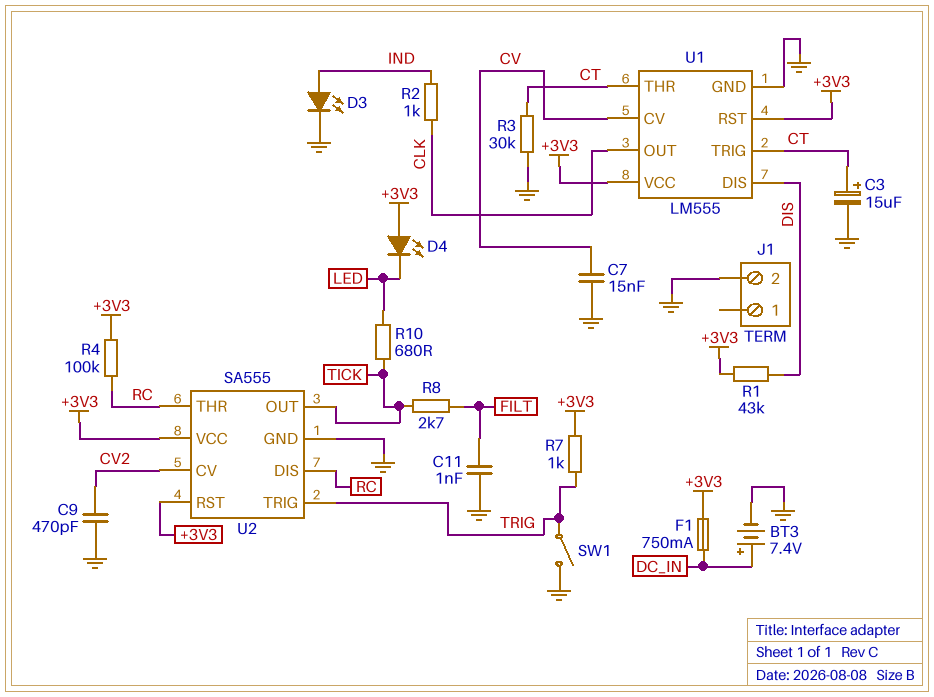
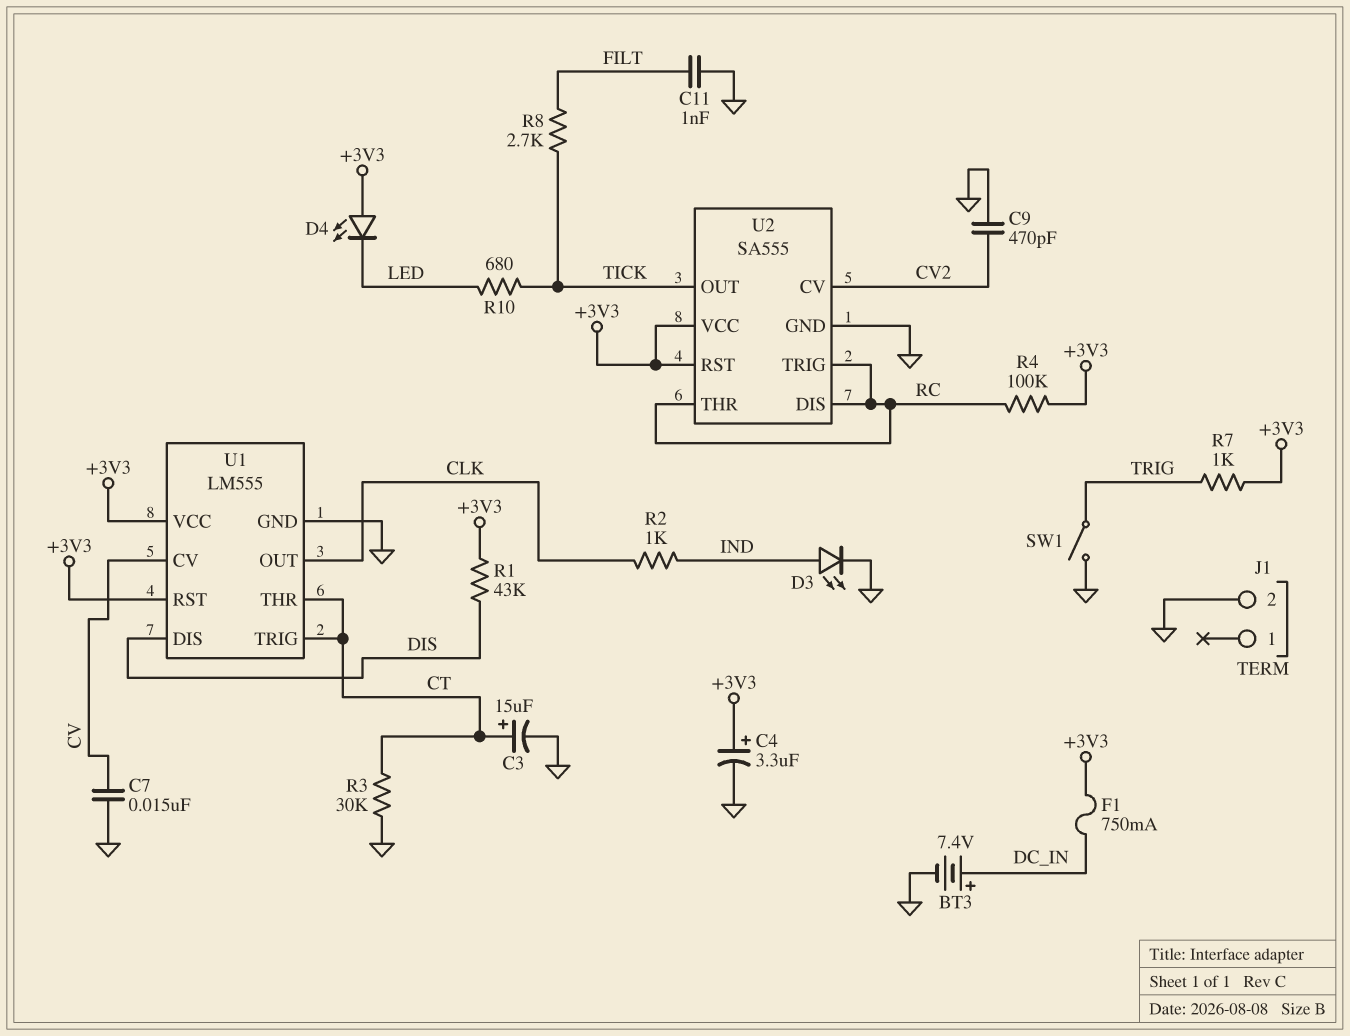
C4: none -> 3.3uF (plus +3V3, minus GND)
U2 pin TRIG: TRIG -> RC

